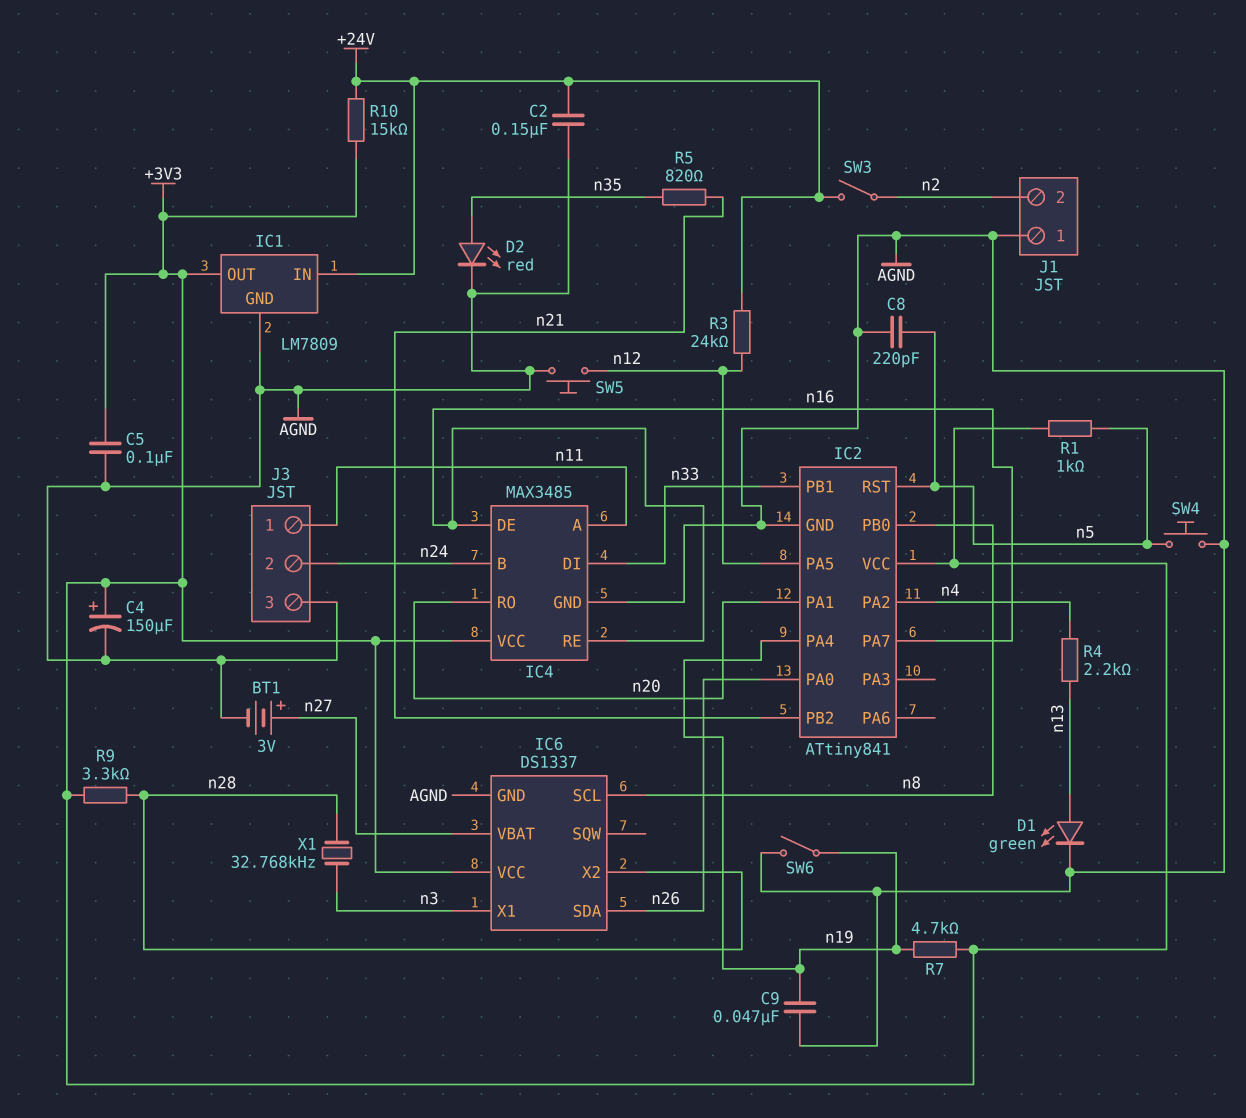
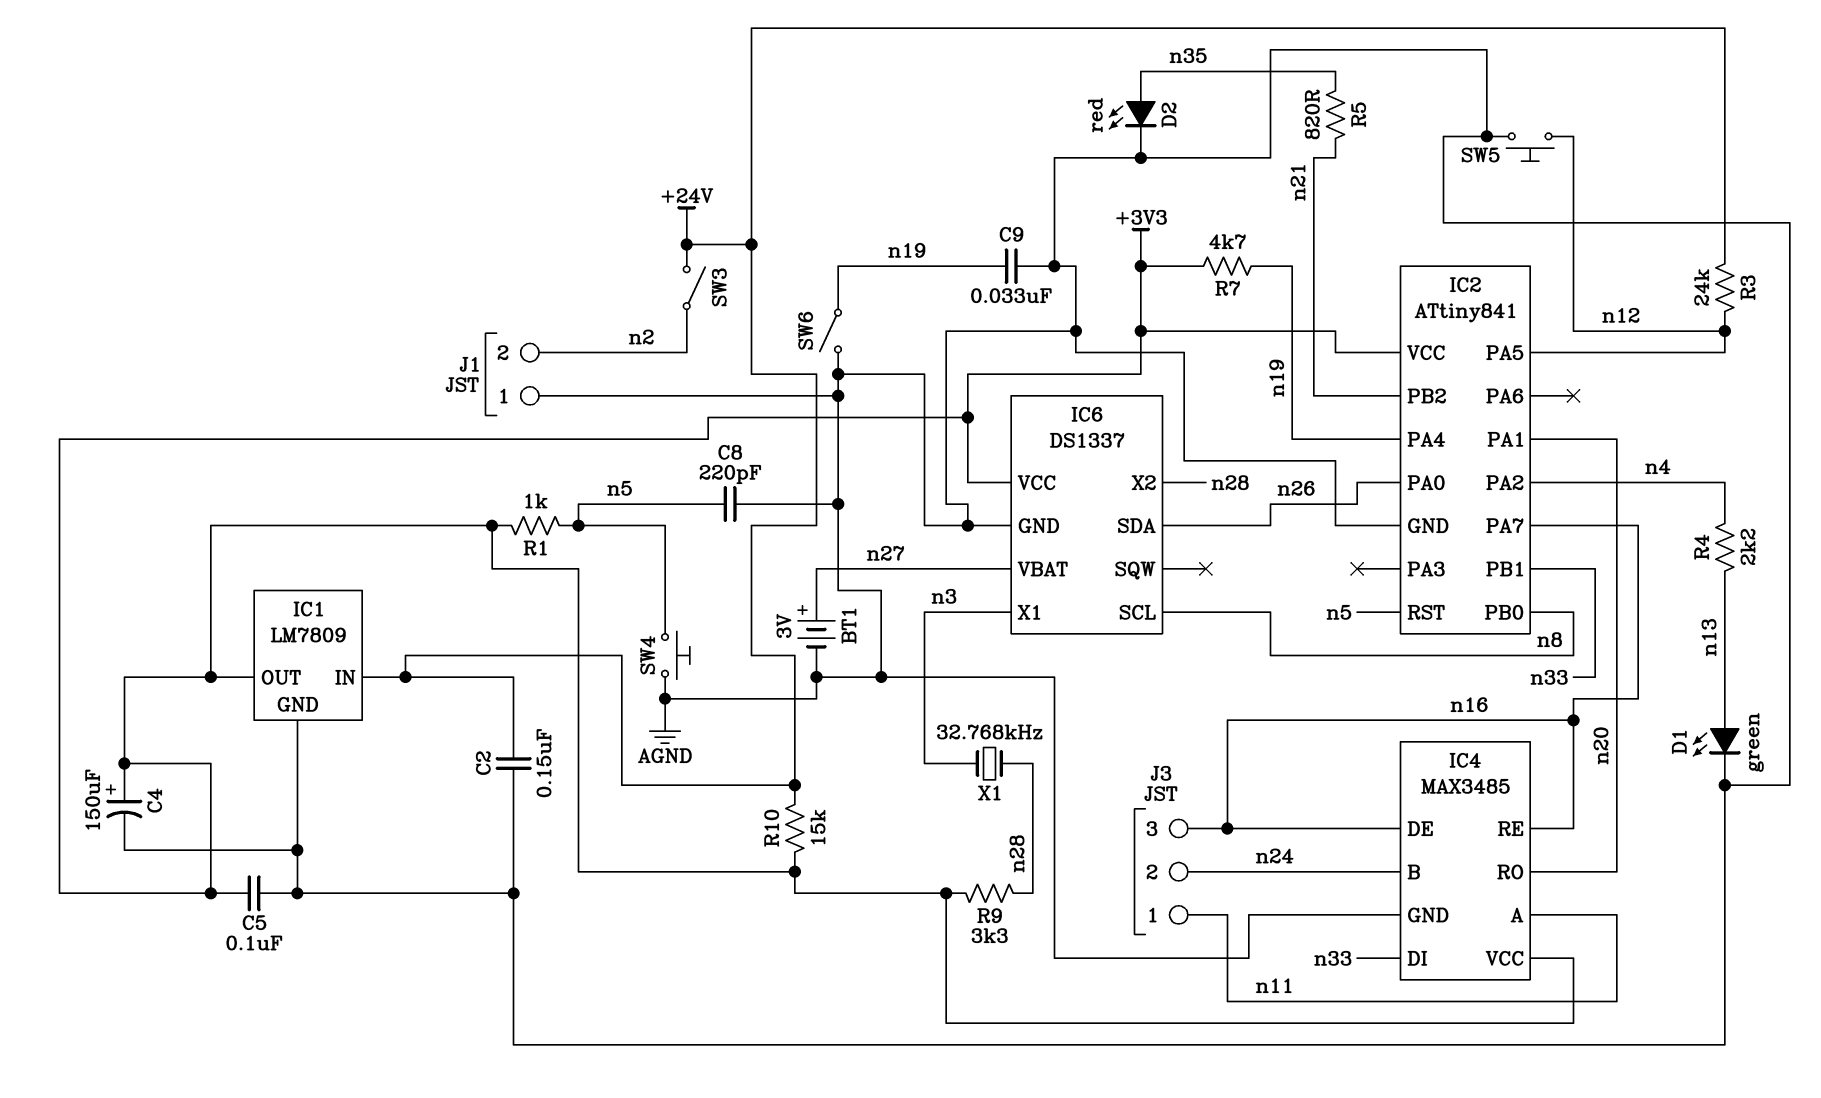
C9: 47nF (AGND, n19) -> 33nF (AGND, n19)
J3 pin 3: AGND -> n16

